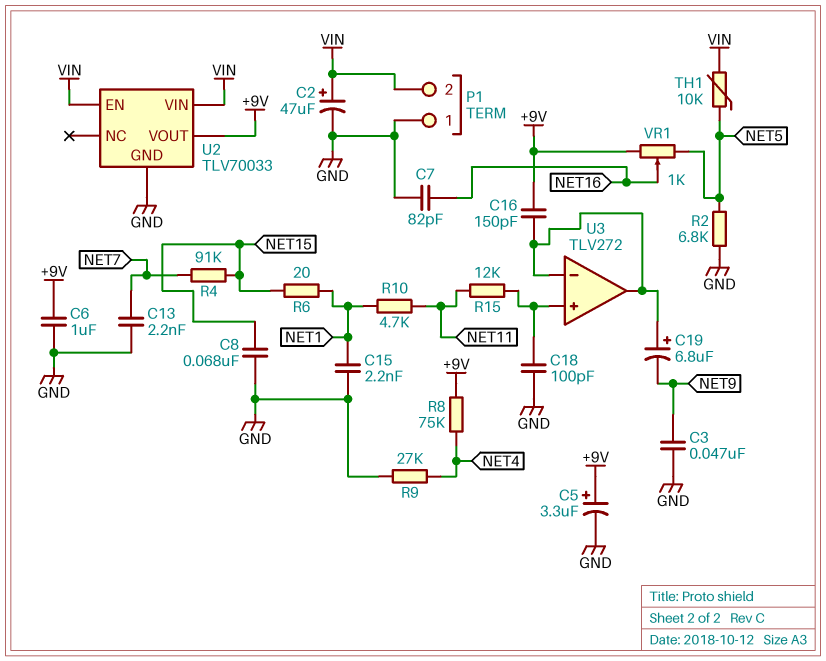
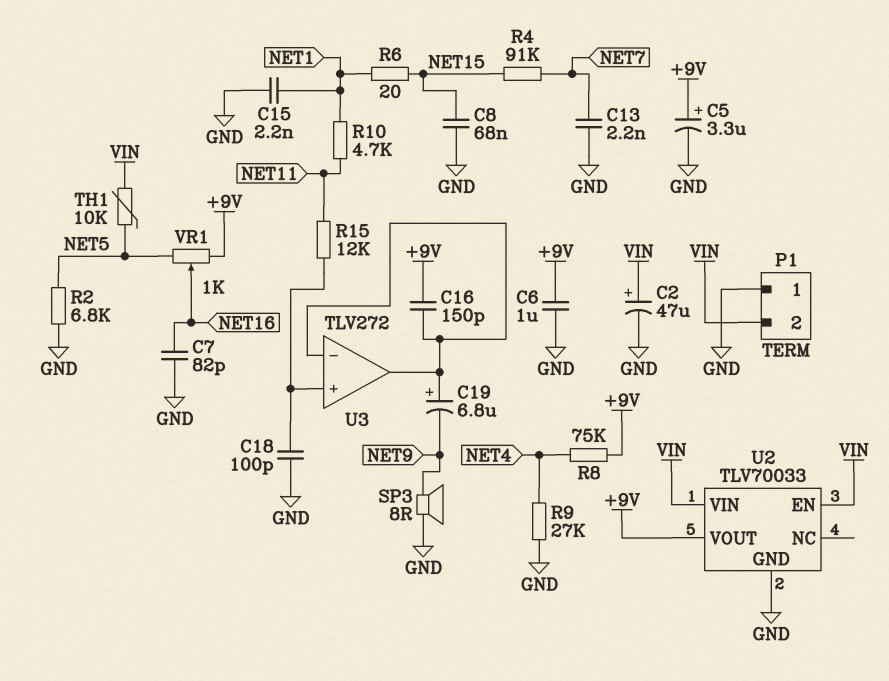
C3: 47nF (GND, NET9) -> none
SP3: none -> speaker 8R (GND, NET9)

